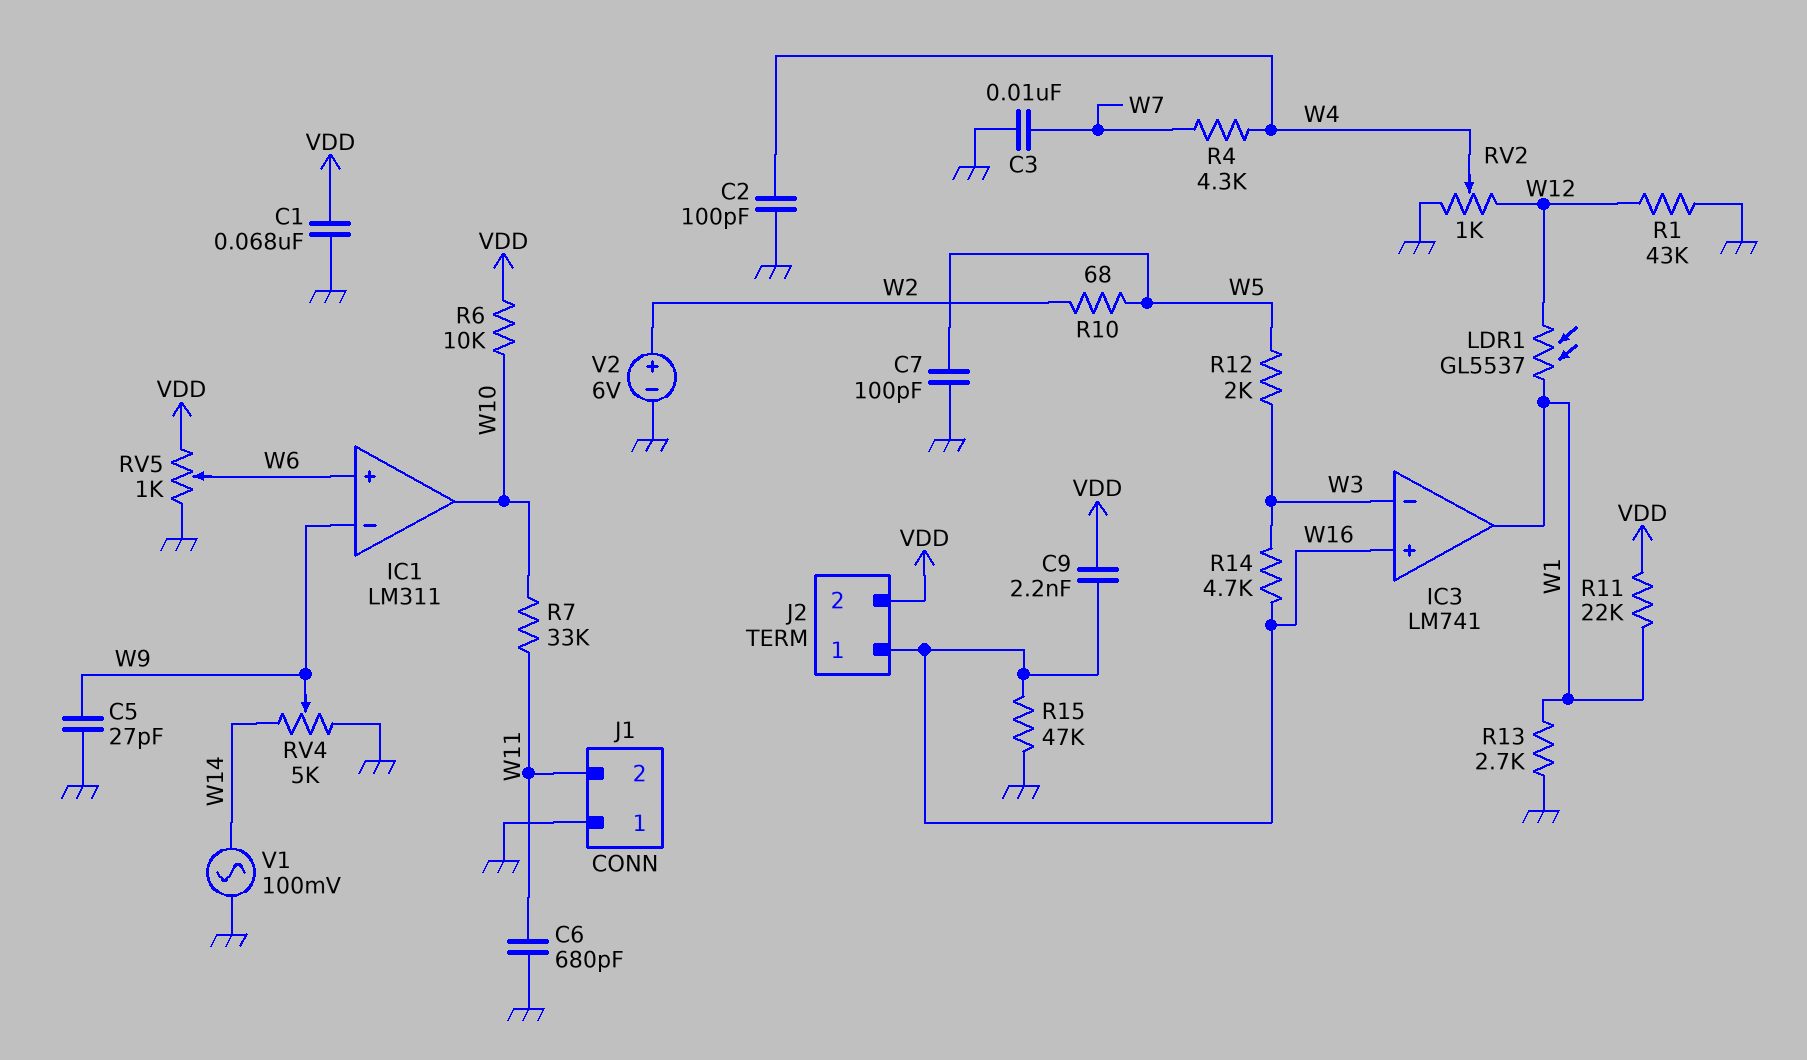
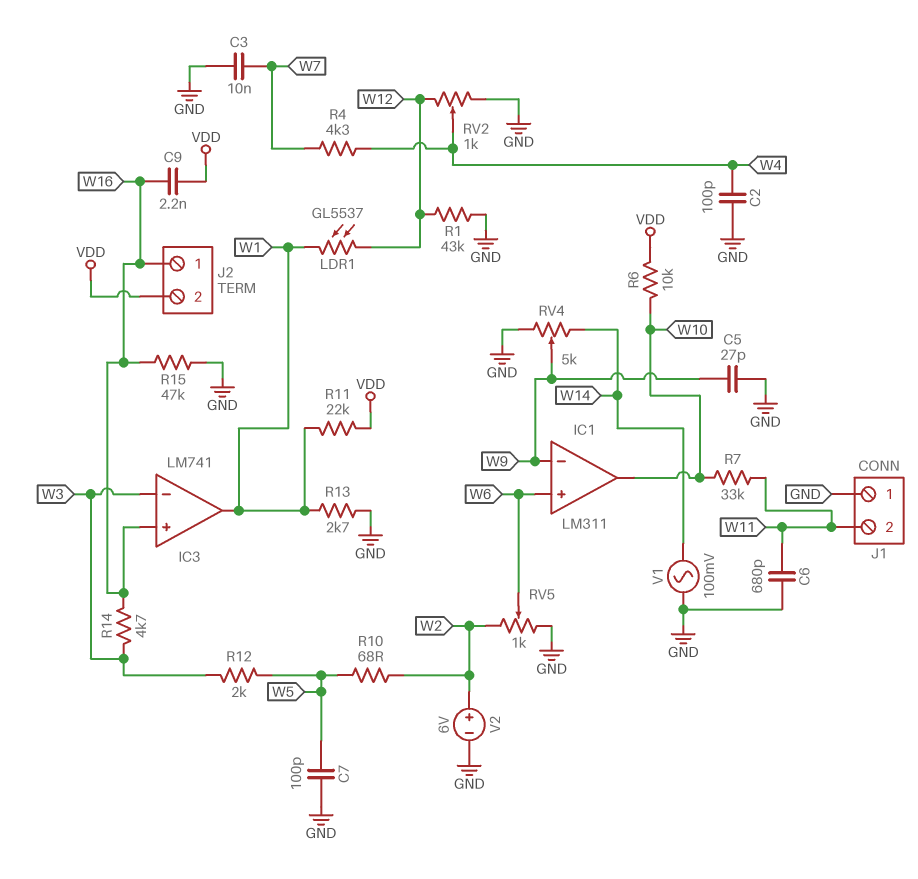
C1: 68nF (GND, VDD) -> none
RV5: 1k (GND, VDD, wiper W6) -> 1k (GND, W2, wiper W6)

